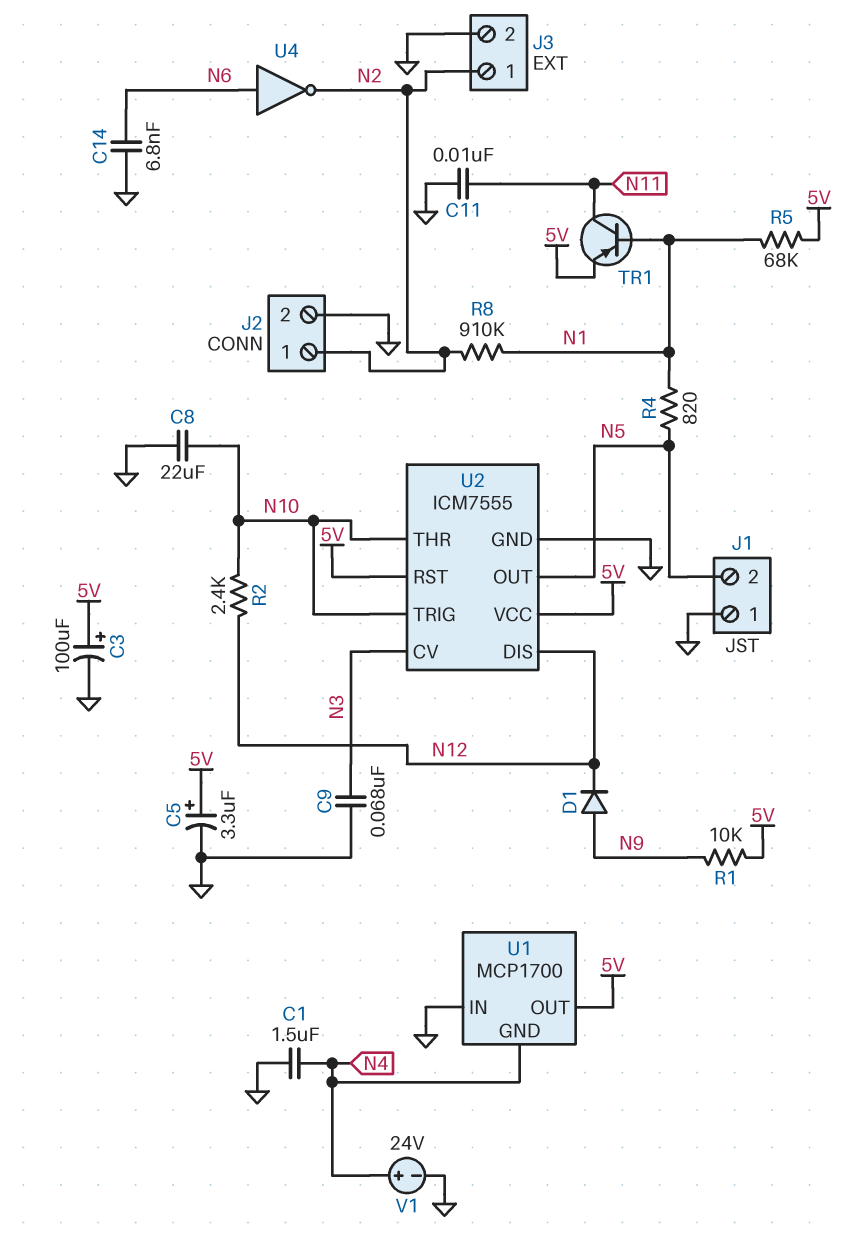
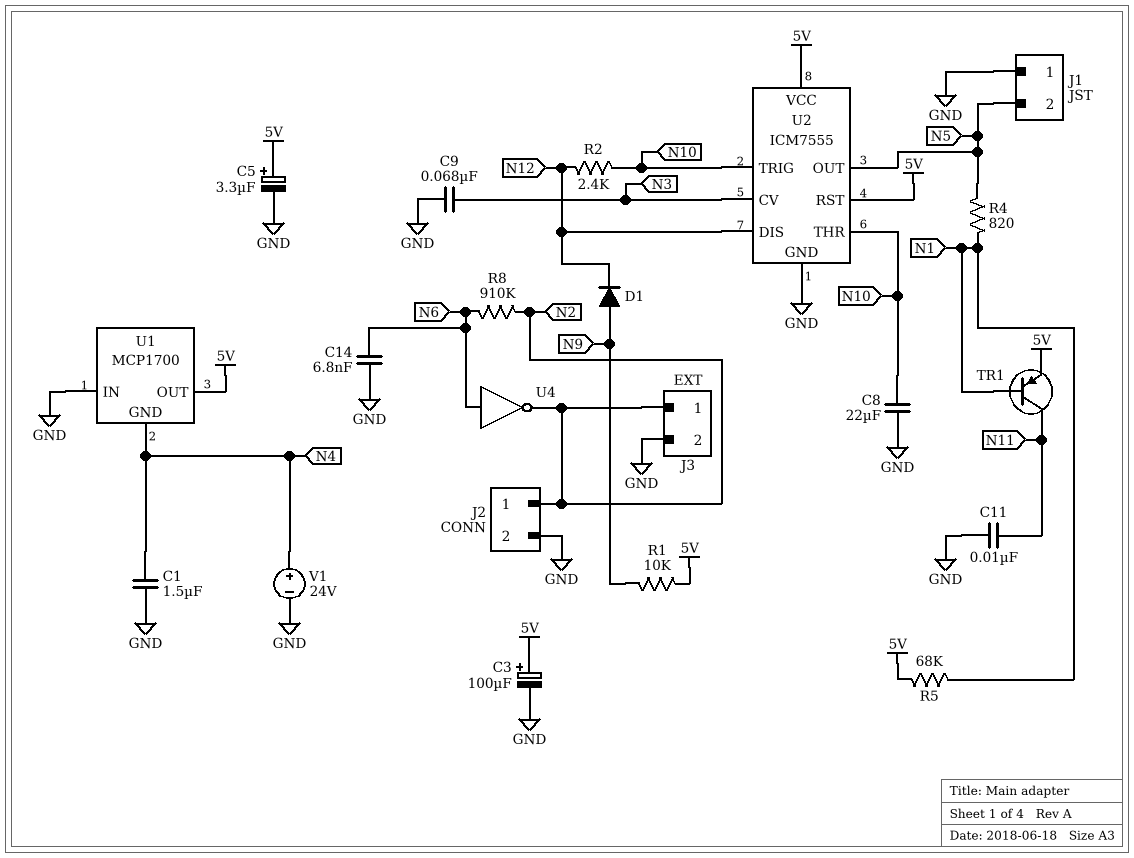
R8: 910k (N1, N2) -> 910k (N2, N6)

